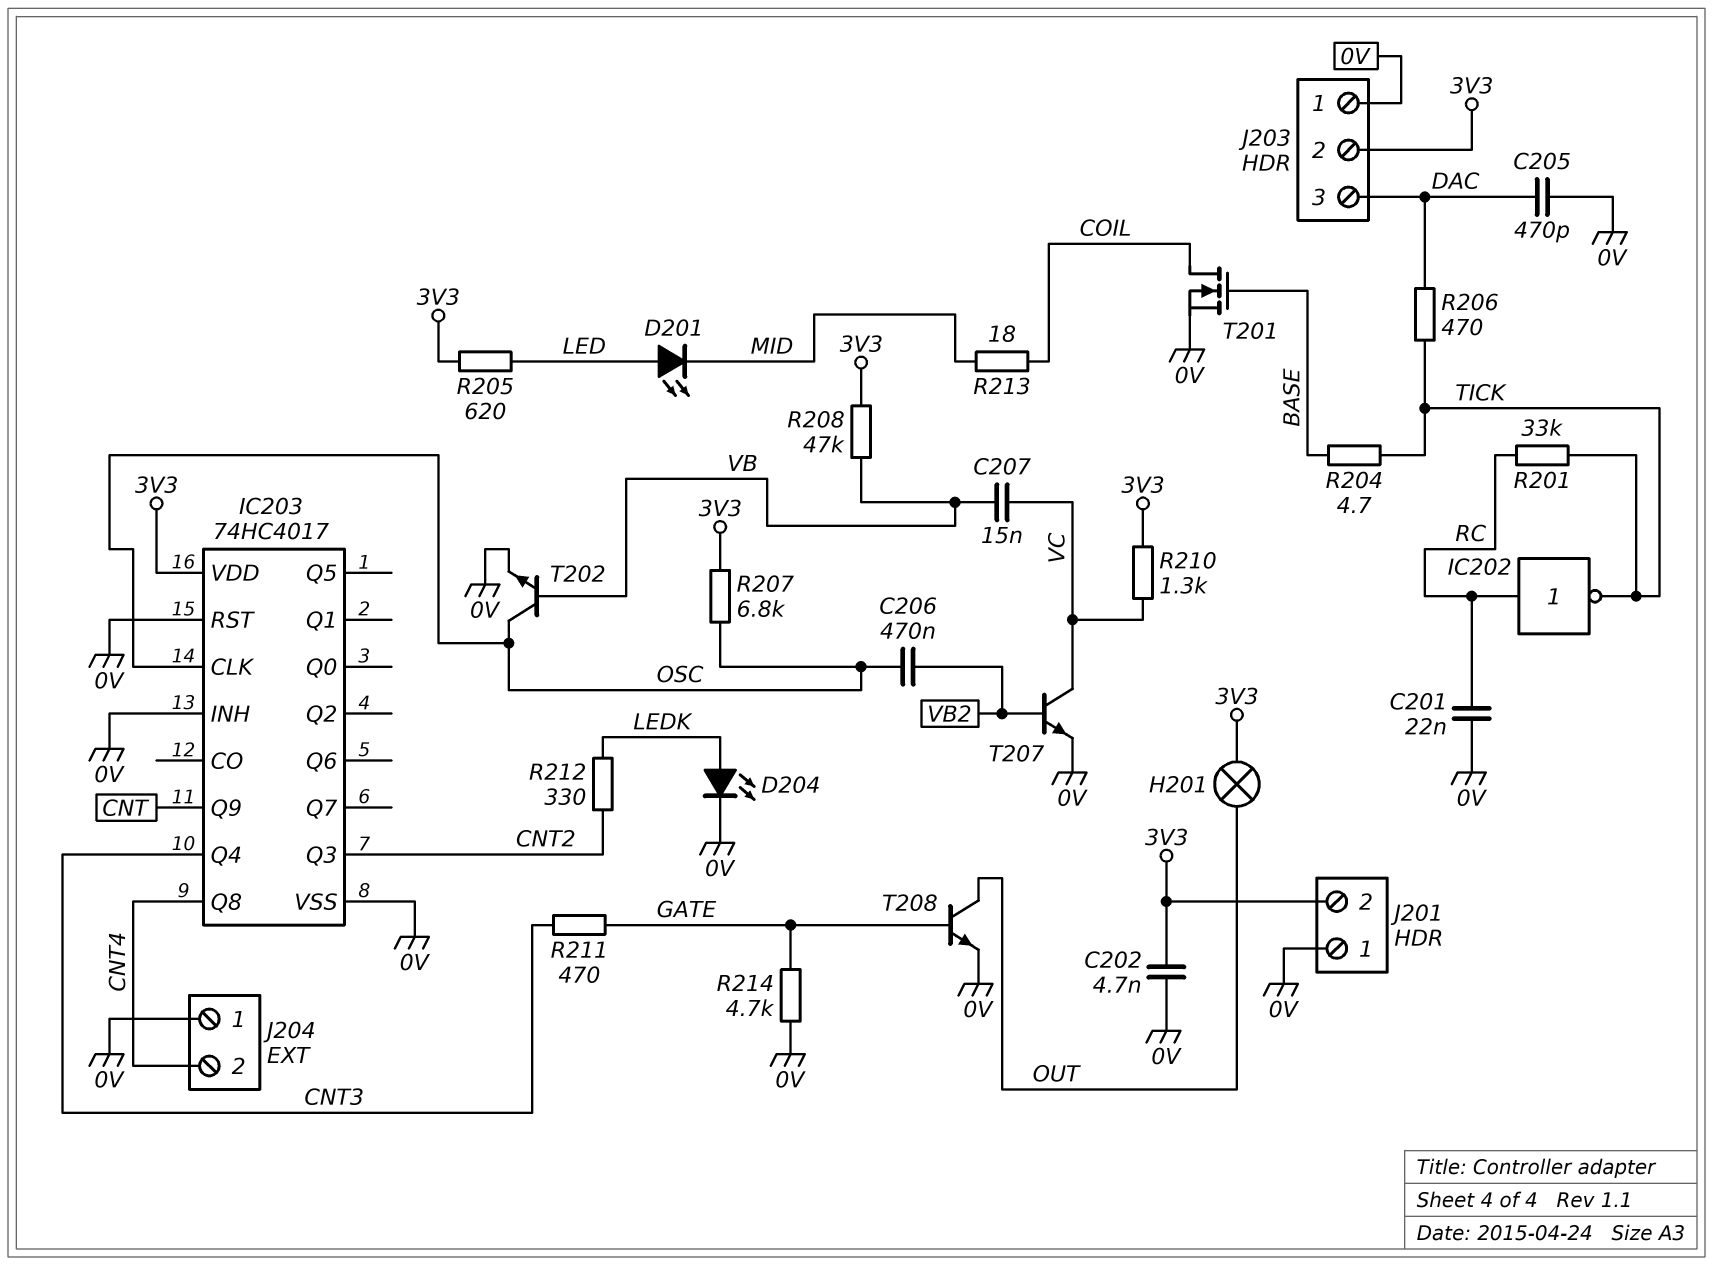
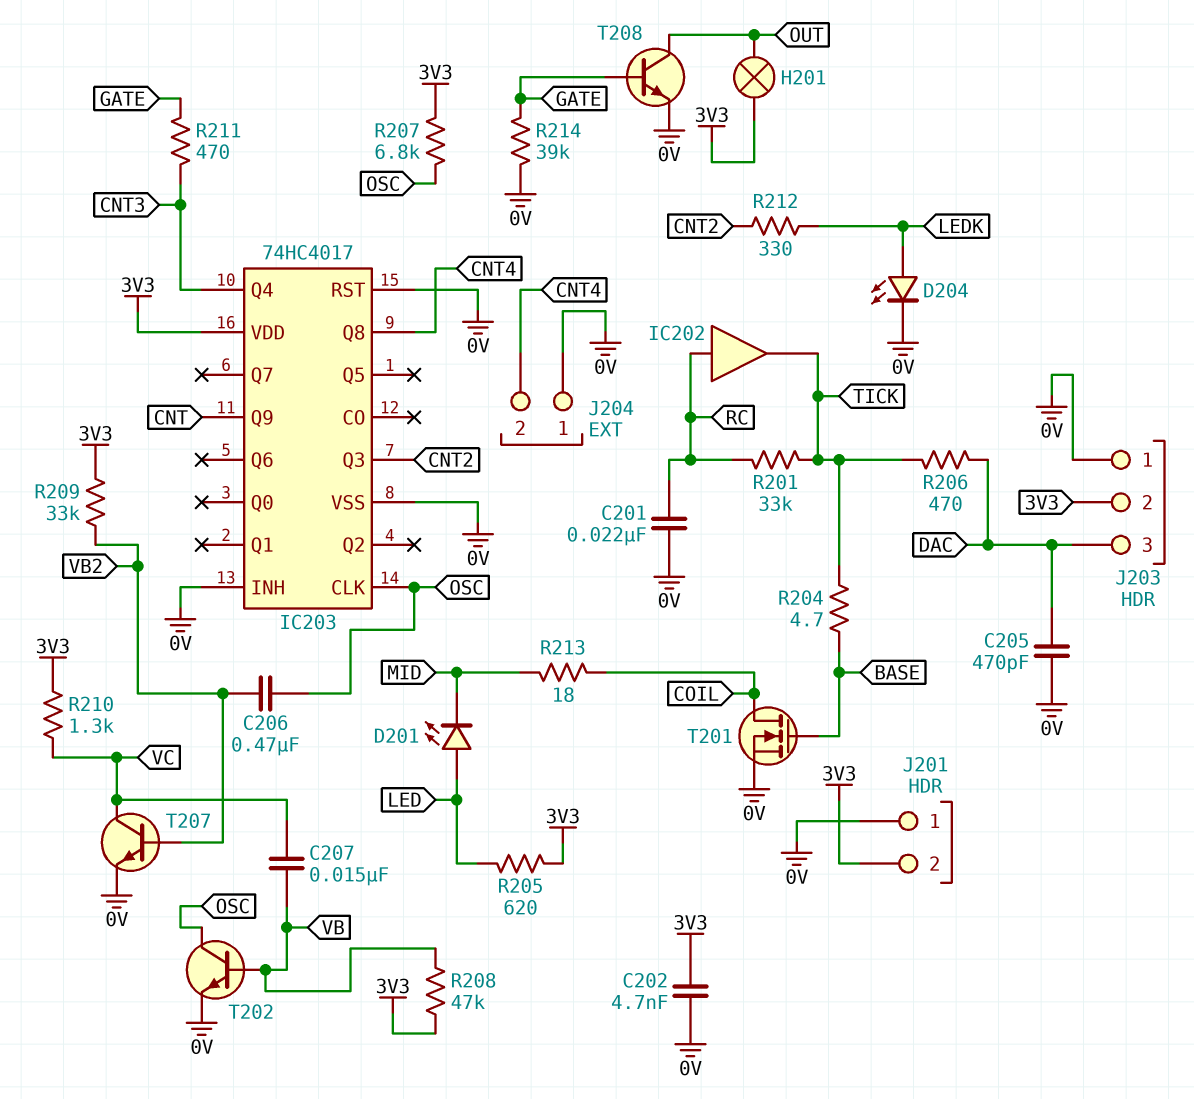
IC202: NOT (in RC, out TICK) -> buffer (in RC, out TICK)
R209: none -> 33k (3V3, VB2)
R214: 4.7k (0V, GATE) -> 39k (0V, GATE)

